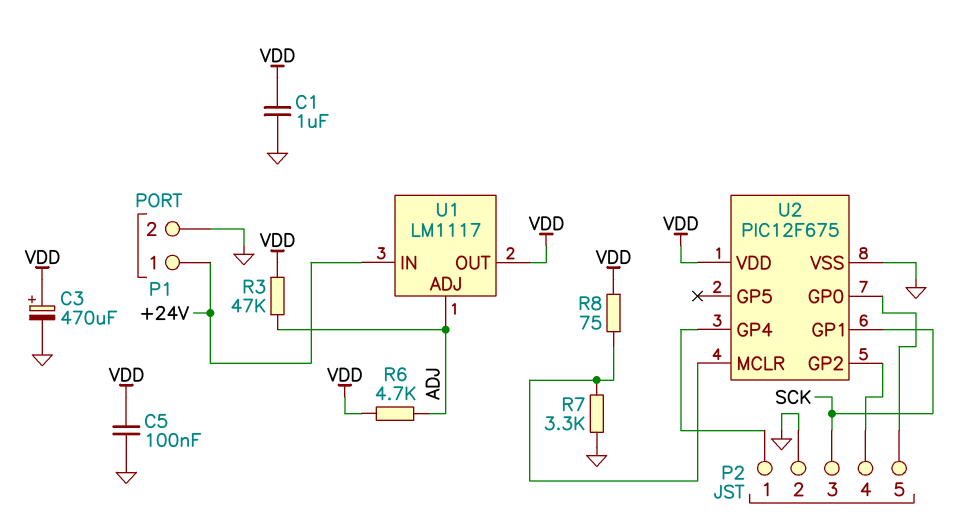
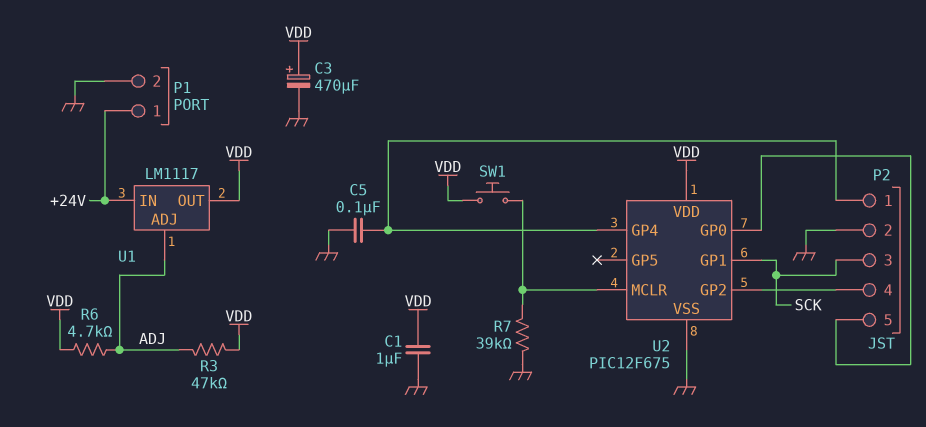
C5: 100nF (GND, VDD) -> 100nF (GND, P2/1)
R7: 3.3k (GND, U2/MCLR) -> 39k (GND, U2/MCLR)
R8: 75 (U2/MCLR, VDD) -> none
SW1: none -> button (U2/MCLR, VDD)

